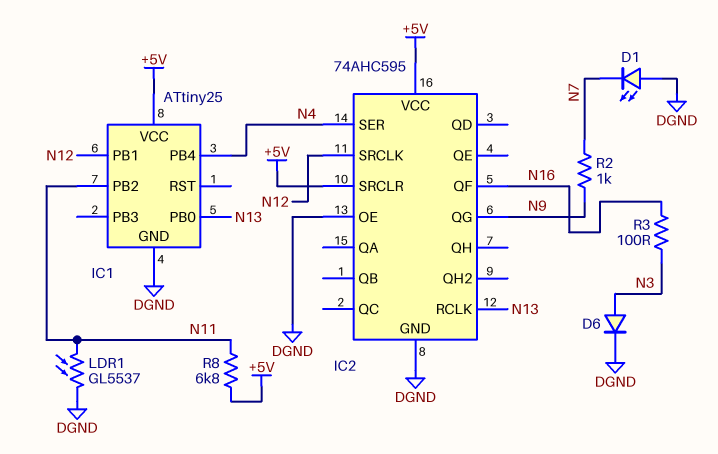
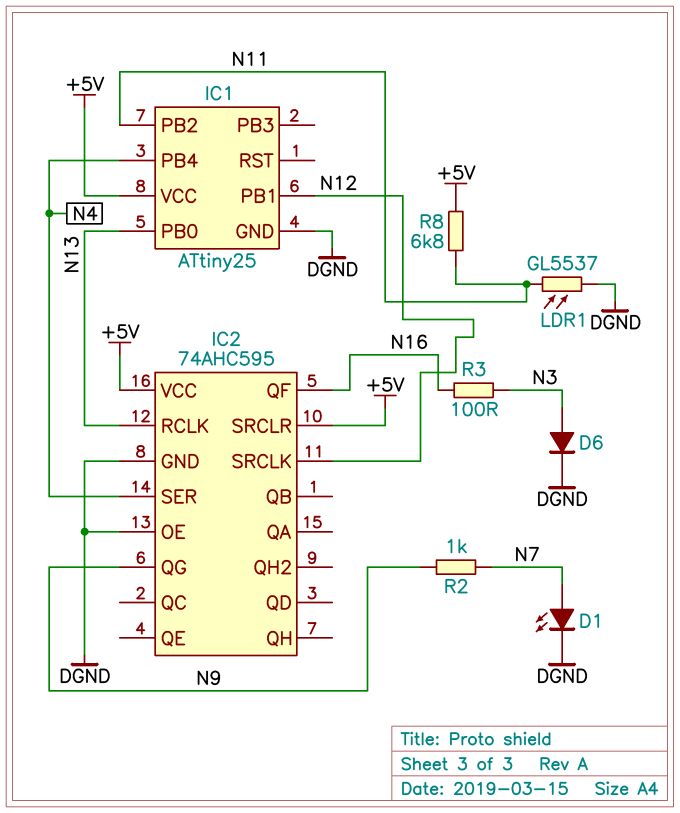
D1: LED (A DGND, K N7) -> LED (A N7, K DGND)

